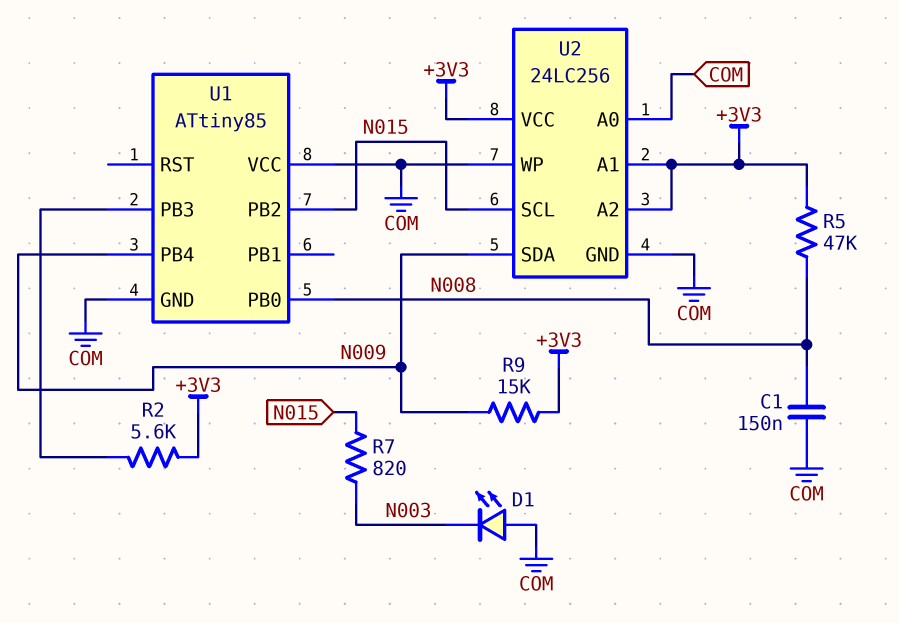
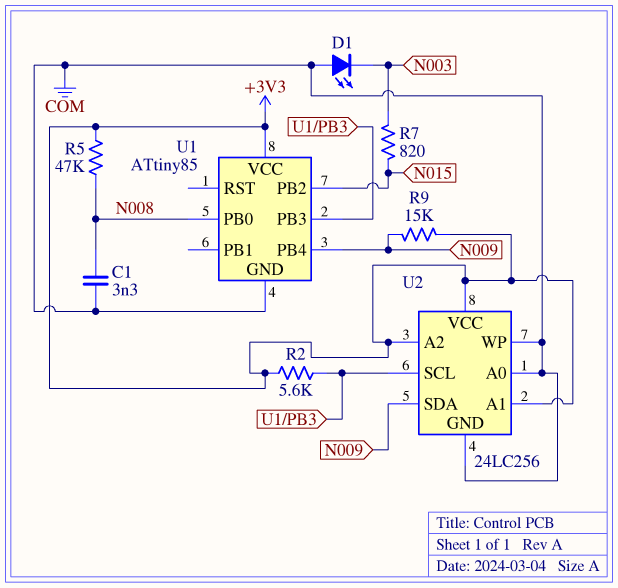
C1: 150nF (COM, N008) -> 3.3nF (COM, N008)
U1 pin VCC: COM -> +3V3
U2 pin SCL: N015 -> U1/PB3

